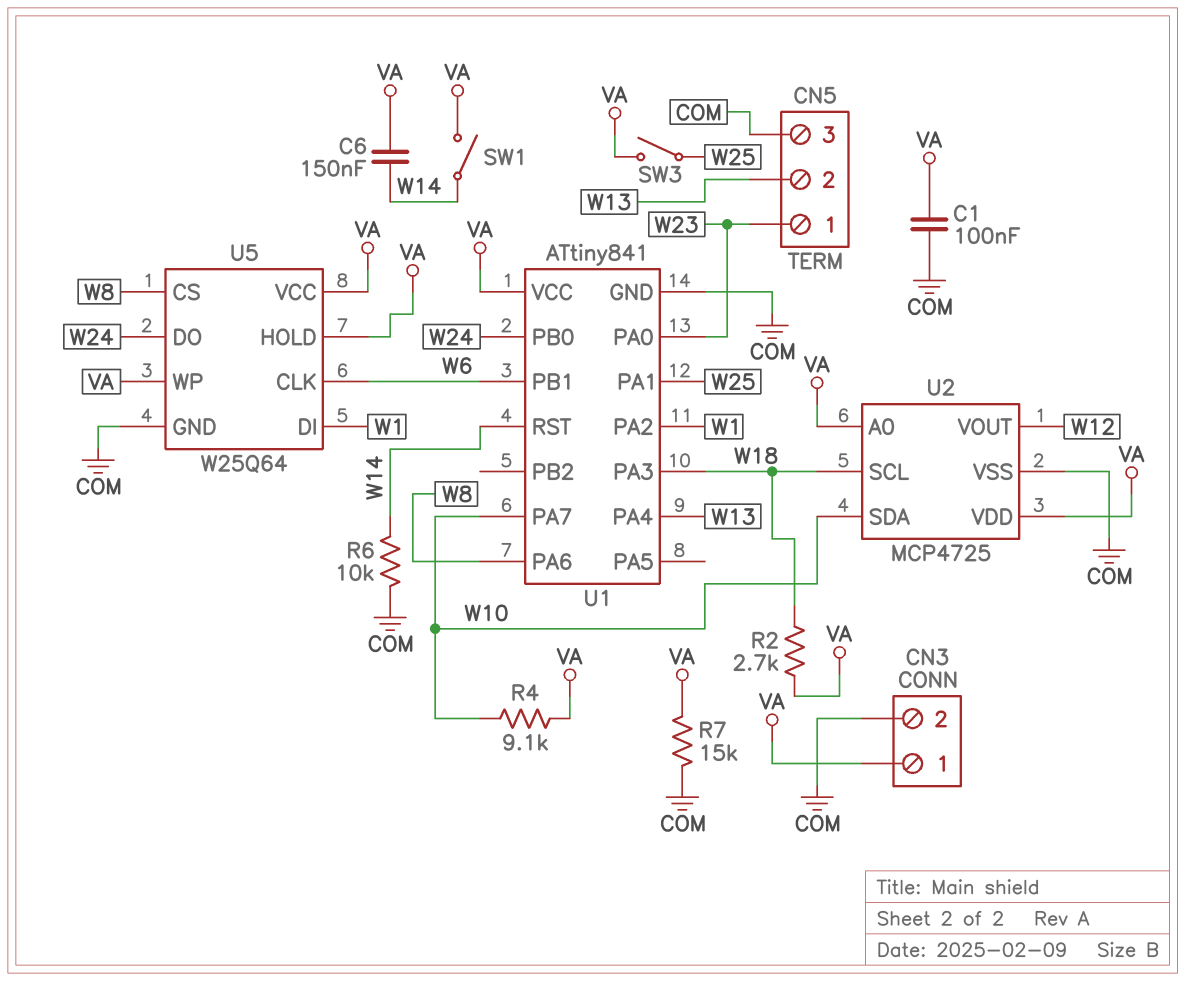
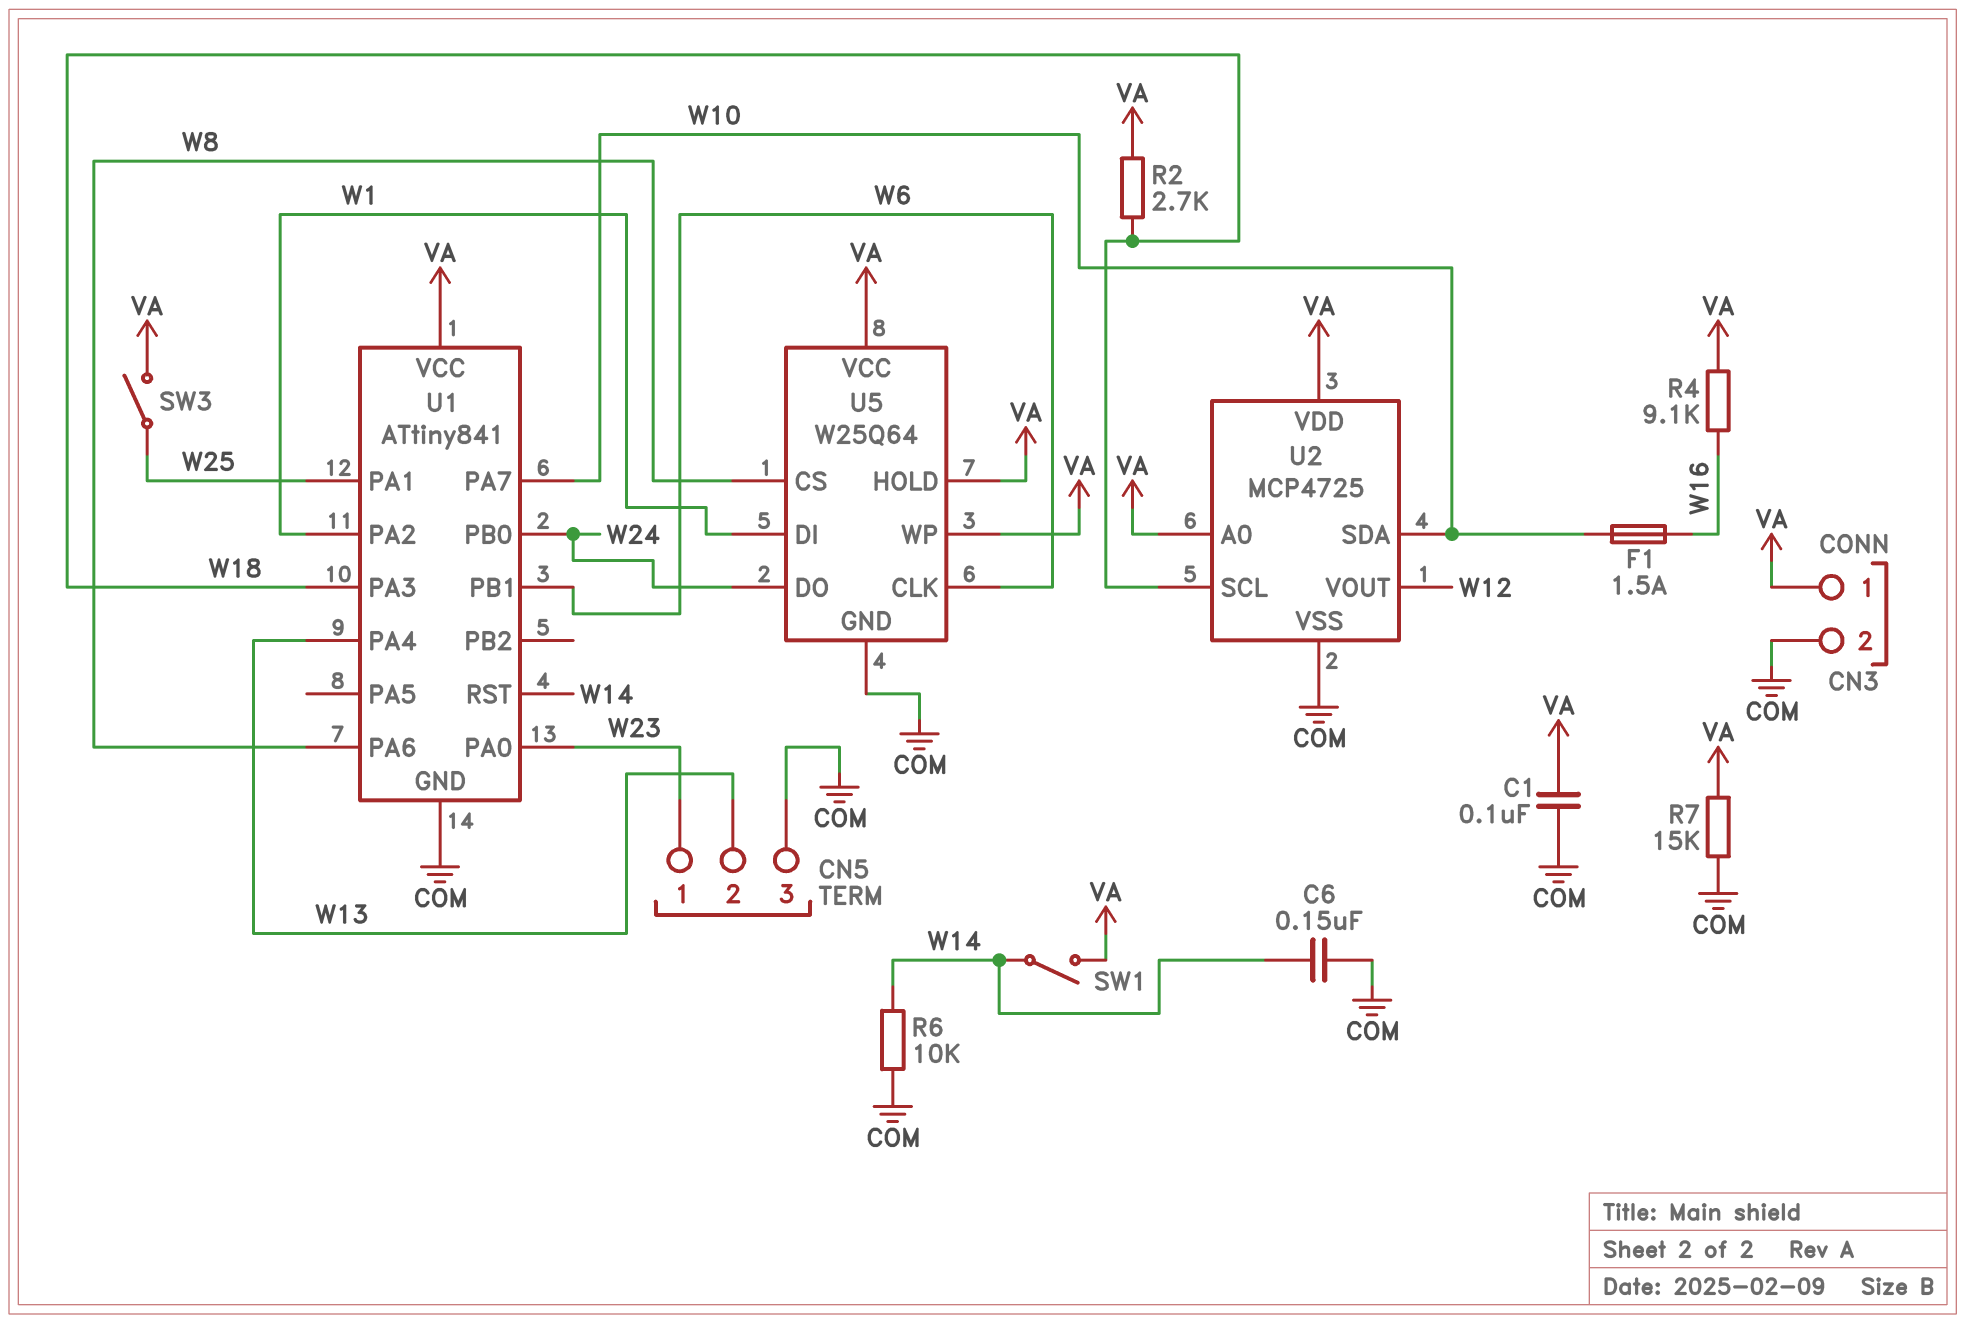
C6: 150nF (VA, W14) -> 150nF (COM, W14)
F1: none -> 1.5A (W10, W16)
R4: 9.1k (VA, W10) -> 9.1k (VA, W16)

